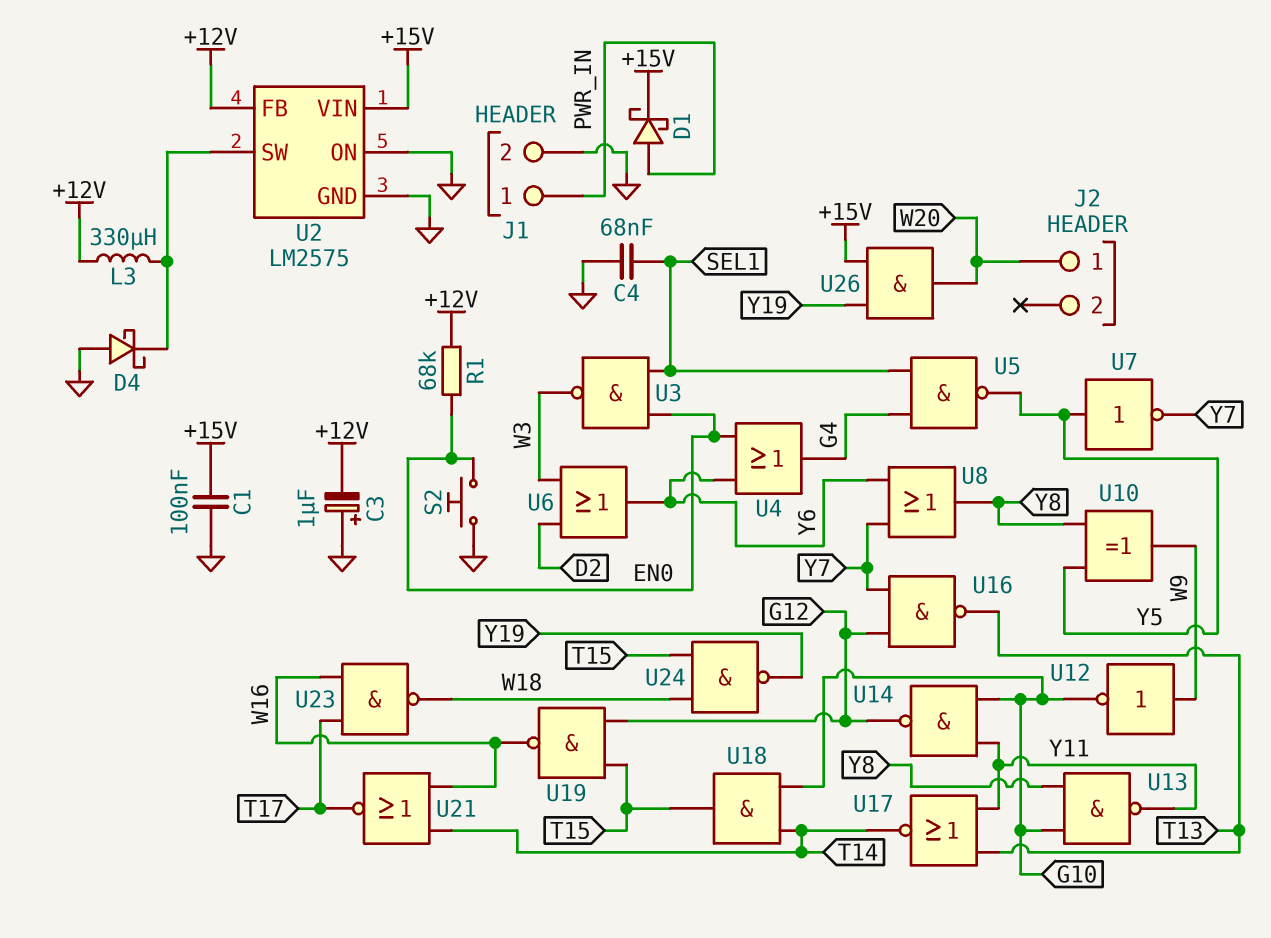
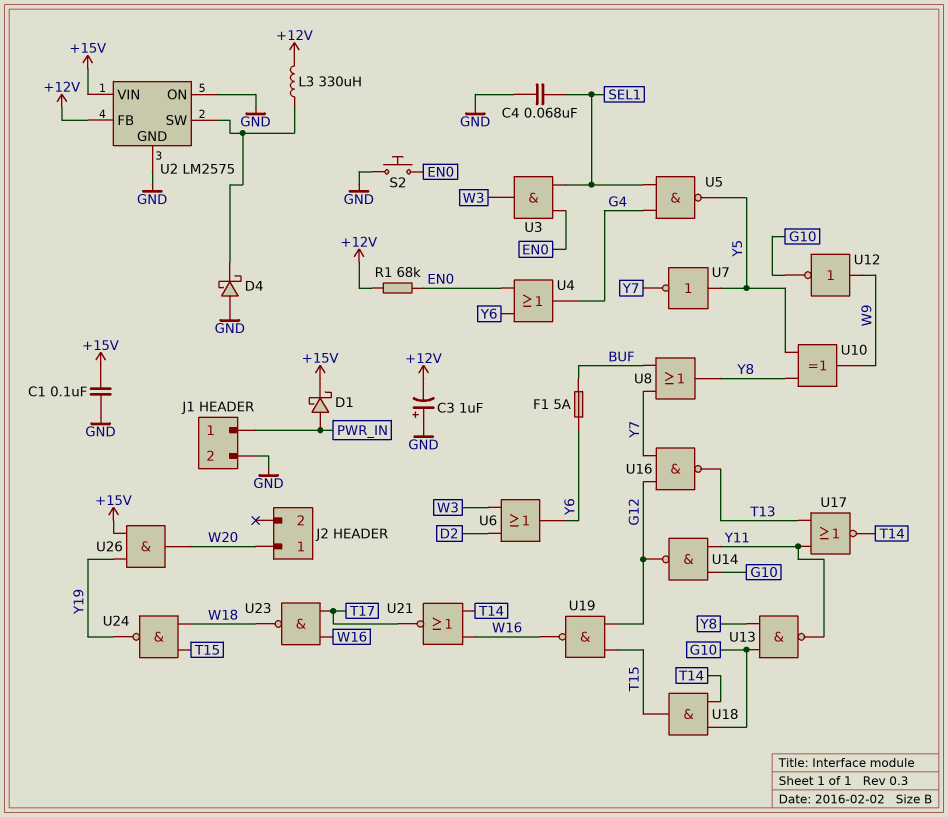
F1: none -> 5A (BUF, Y6)
U3: NAND (in EN0, in SEL1, out W3) -> AND (in EN0, in SEL1, out W3)
U8: OR (in Y6, in Y7, out Y8) -> OR (in BUF, in Y7, out Y8)

